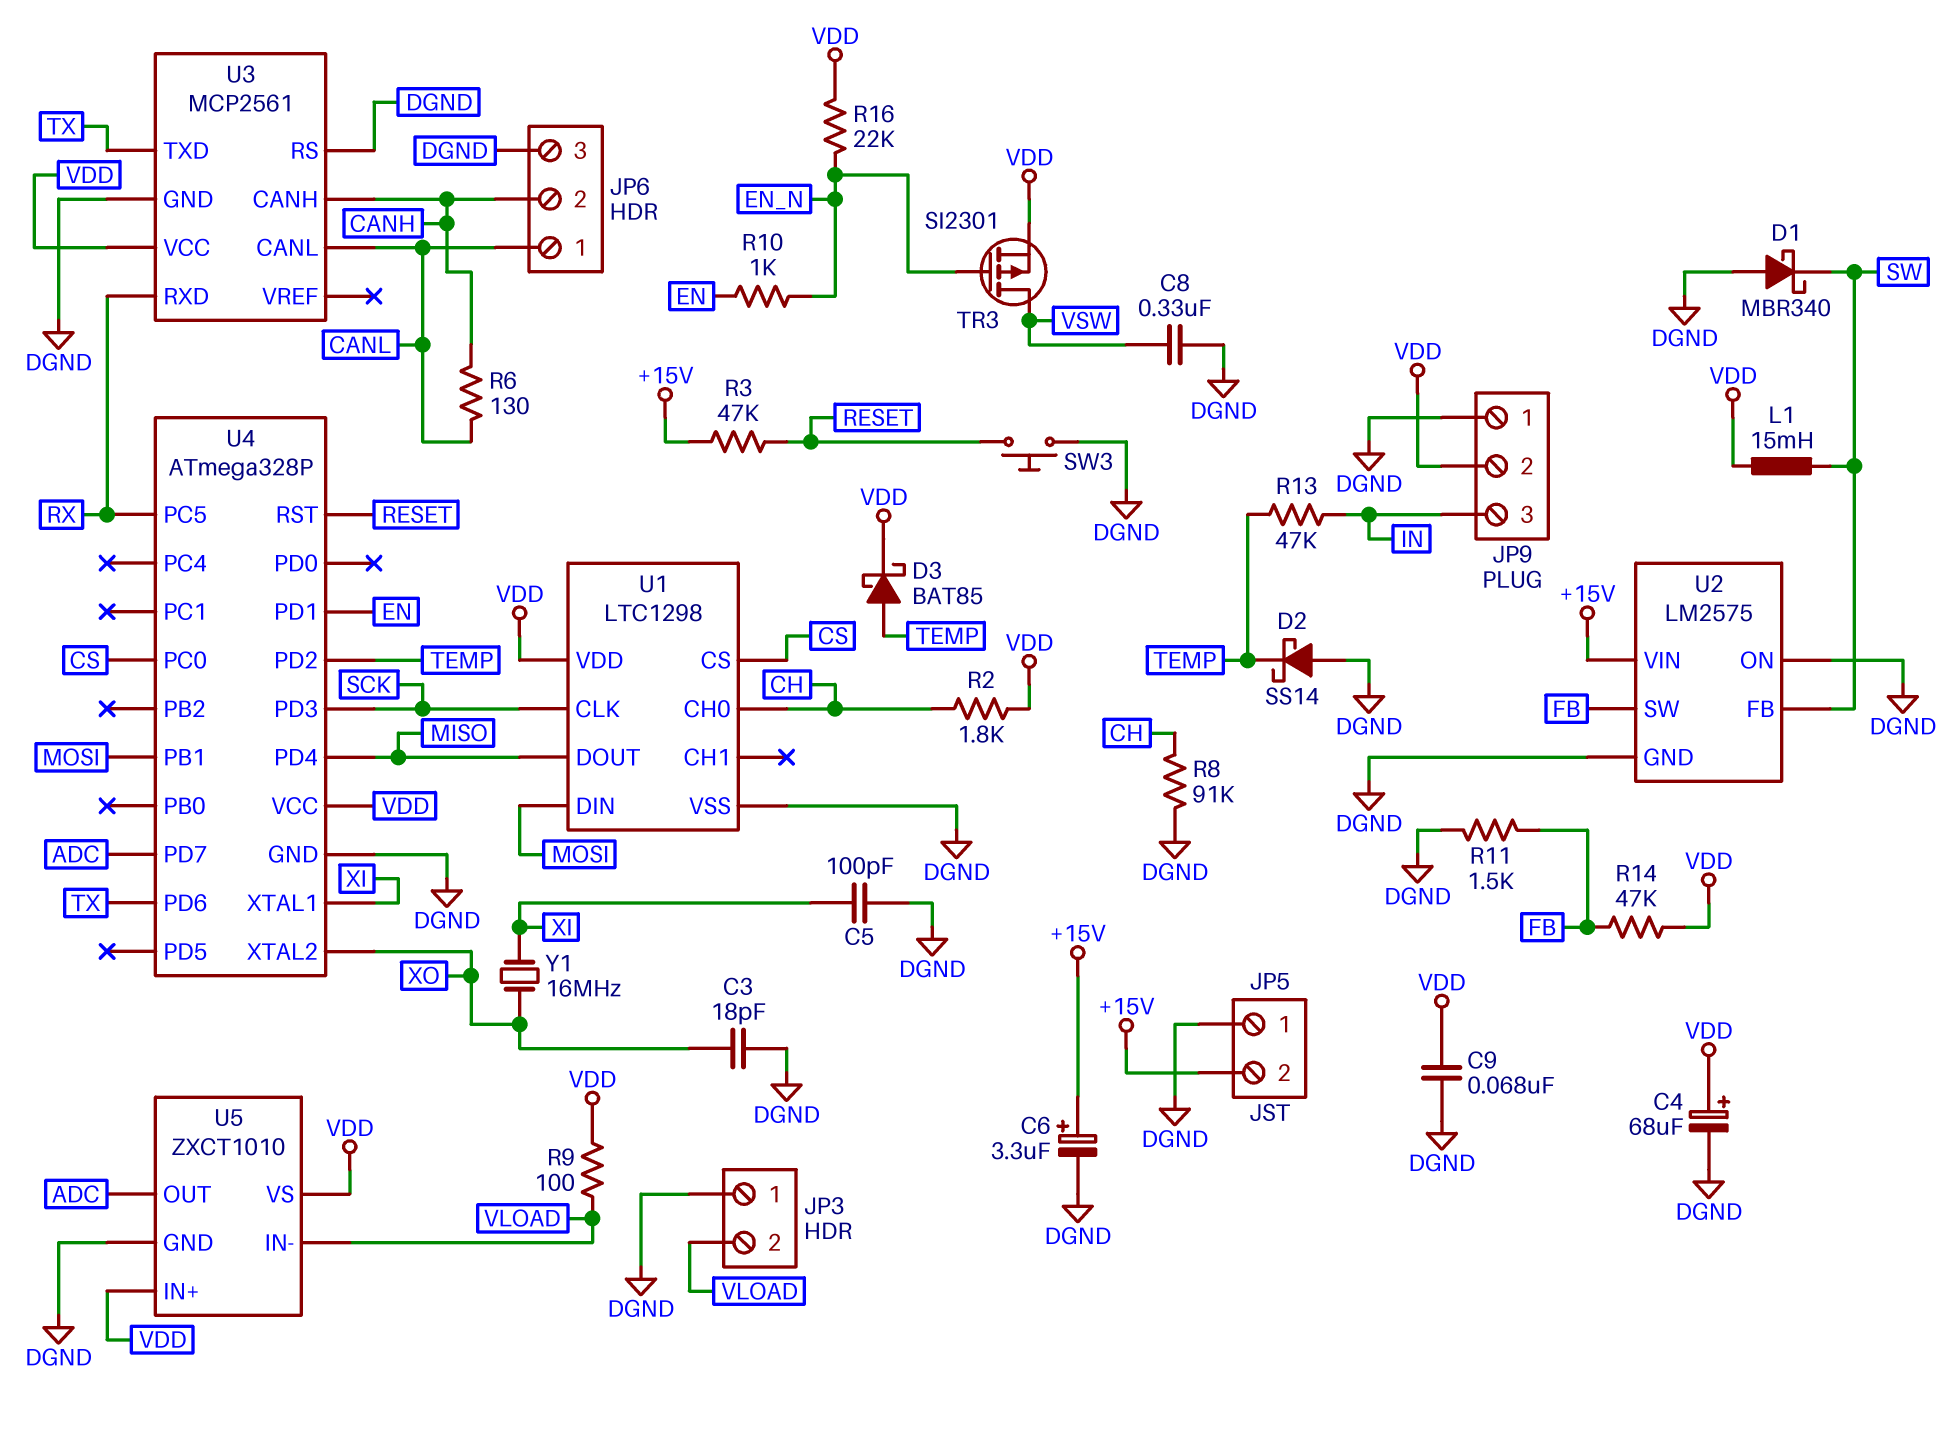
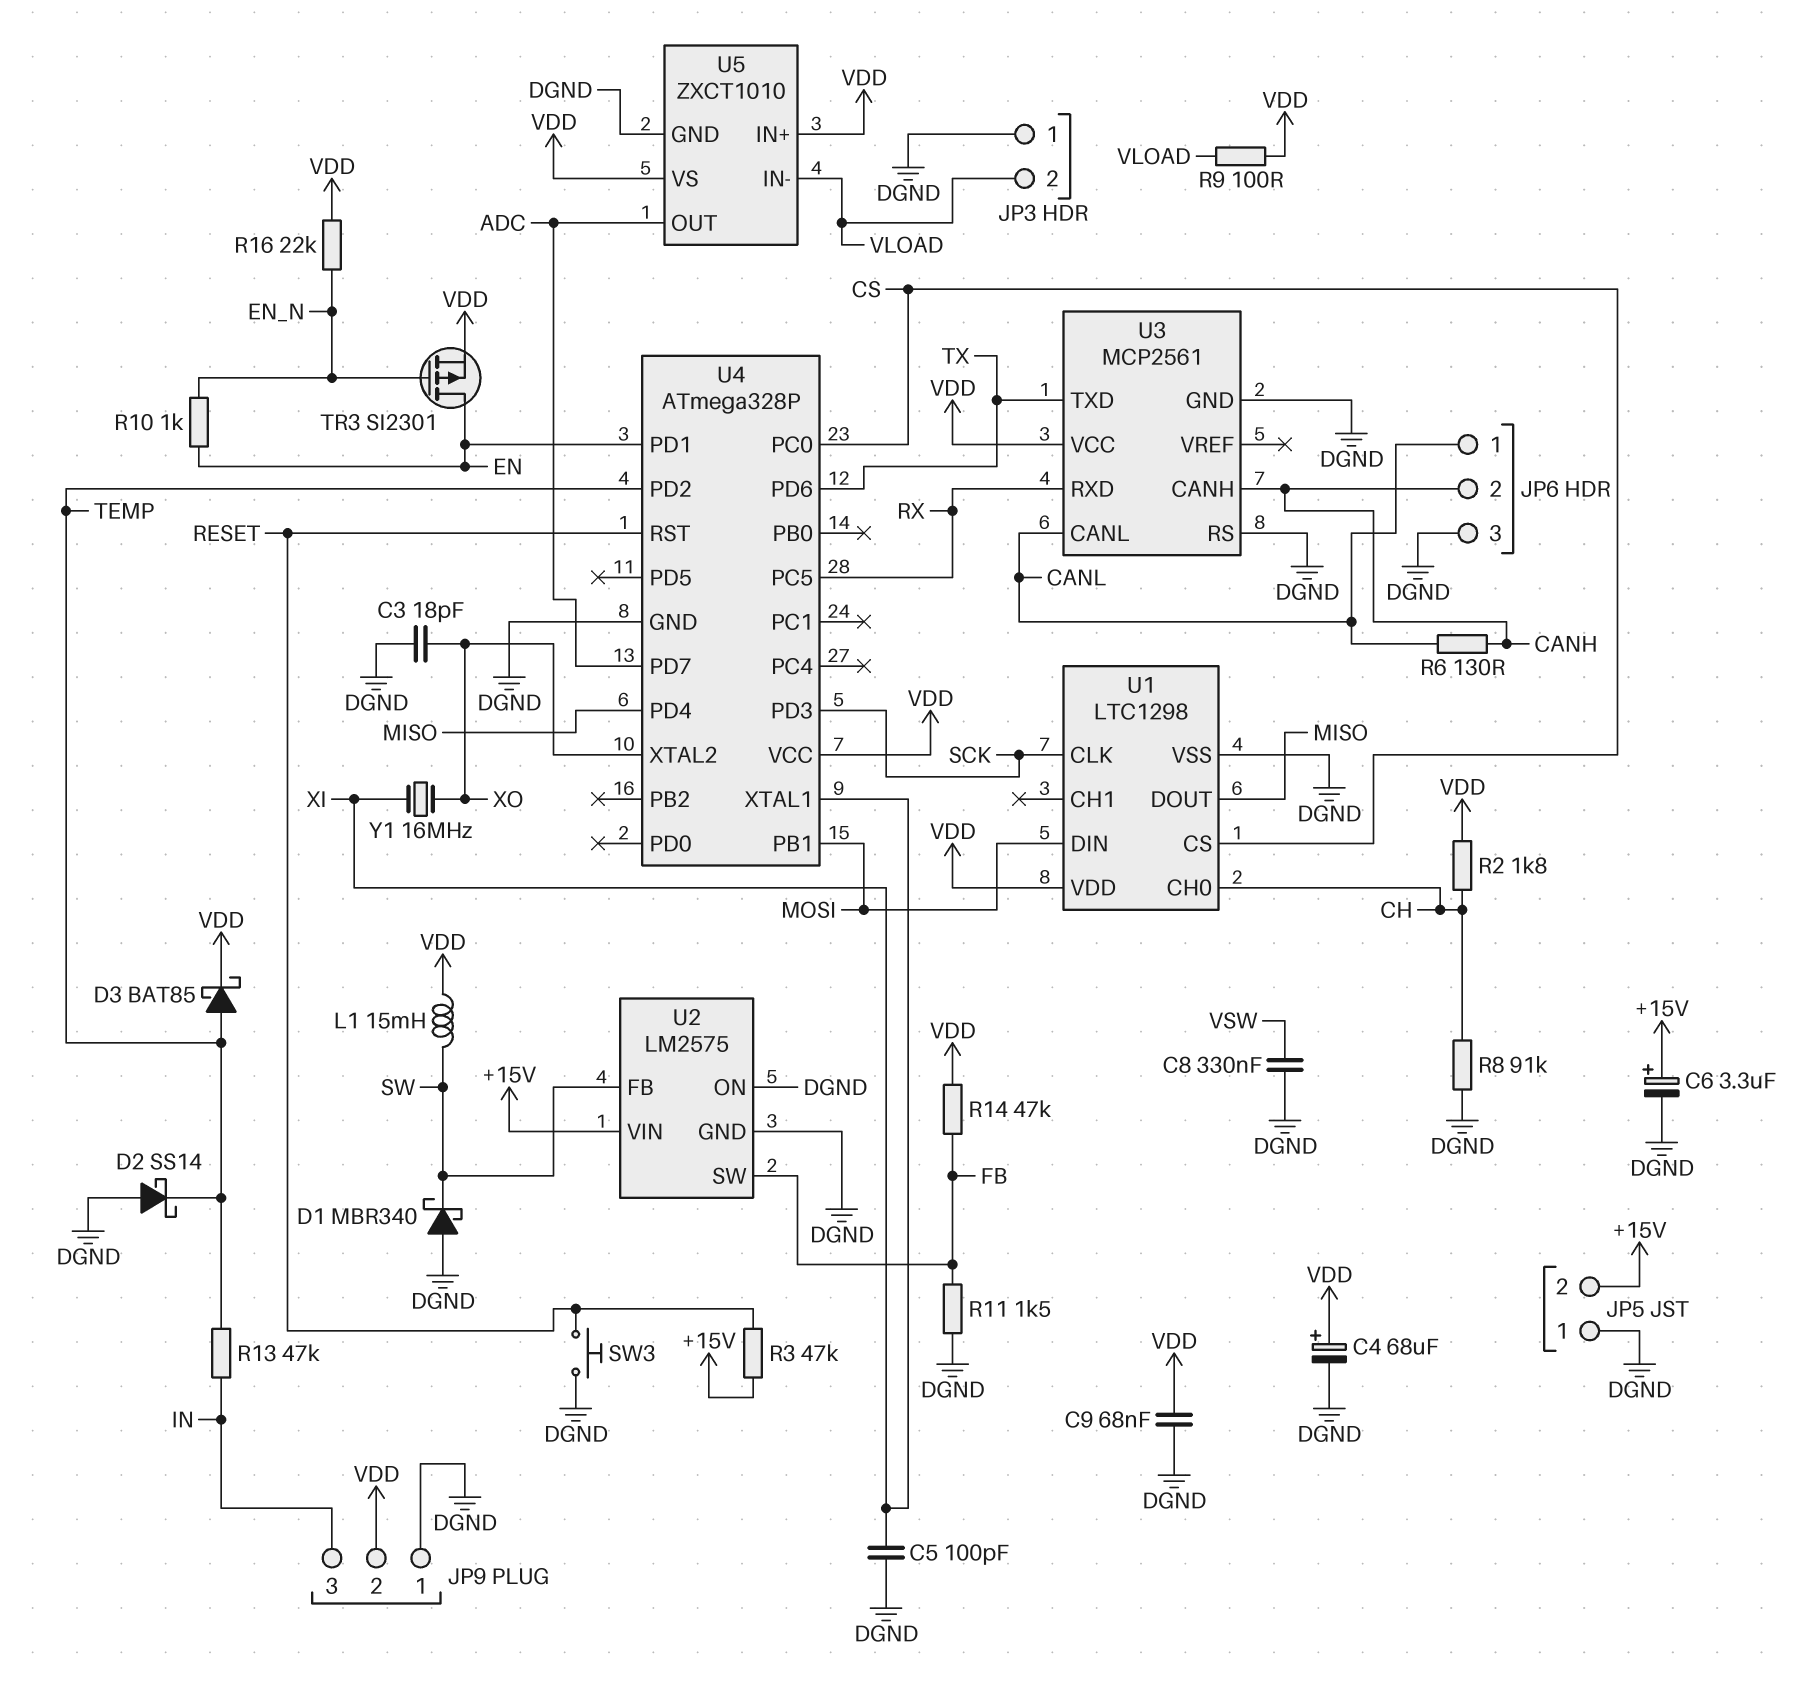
TR3: PMOS SI2301 (G EN_N, D VSW, S VDD) -> PMOS SI2301 (G EN_N, D EN, S VDD)

